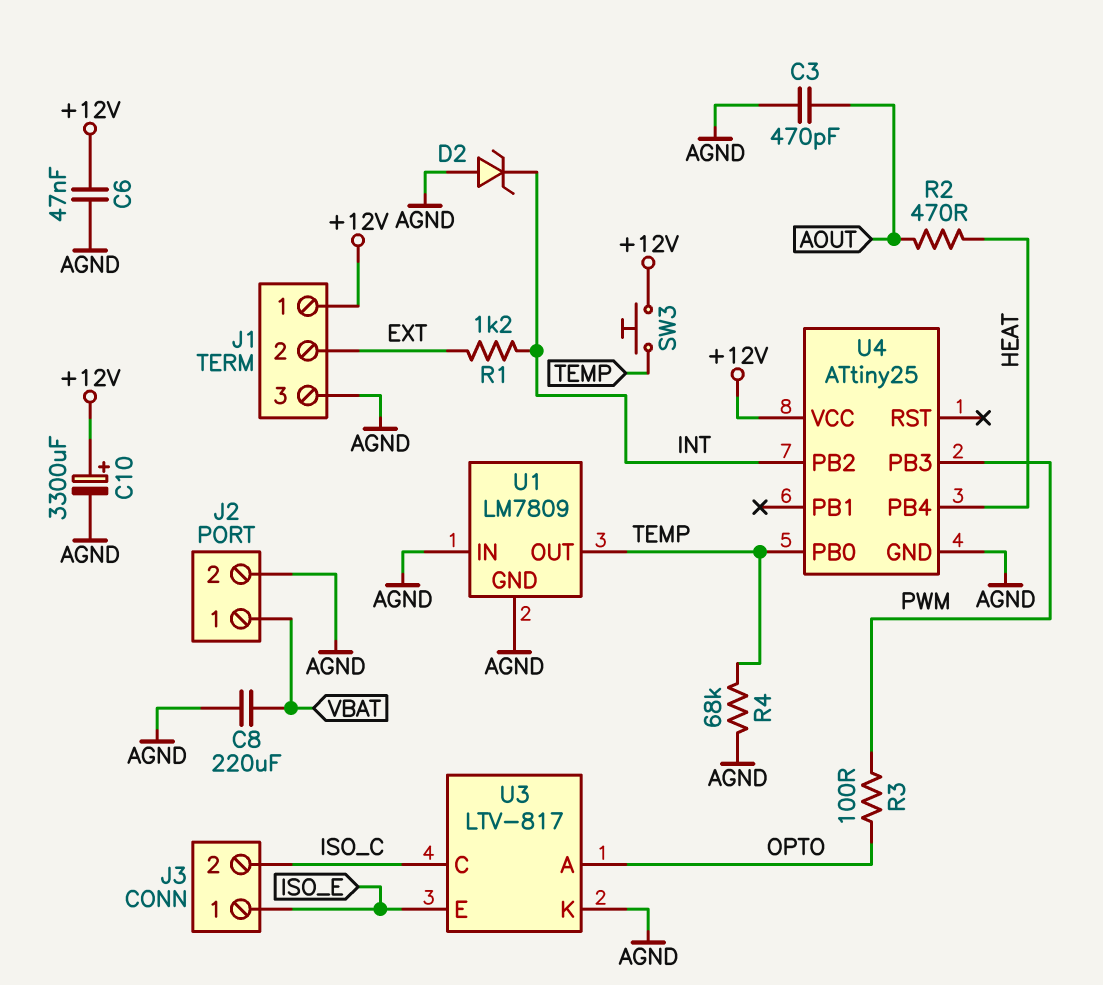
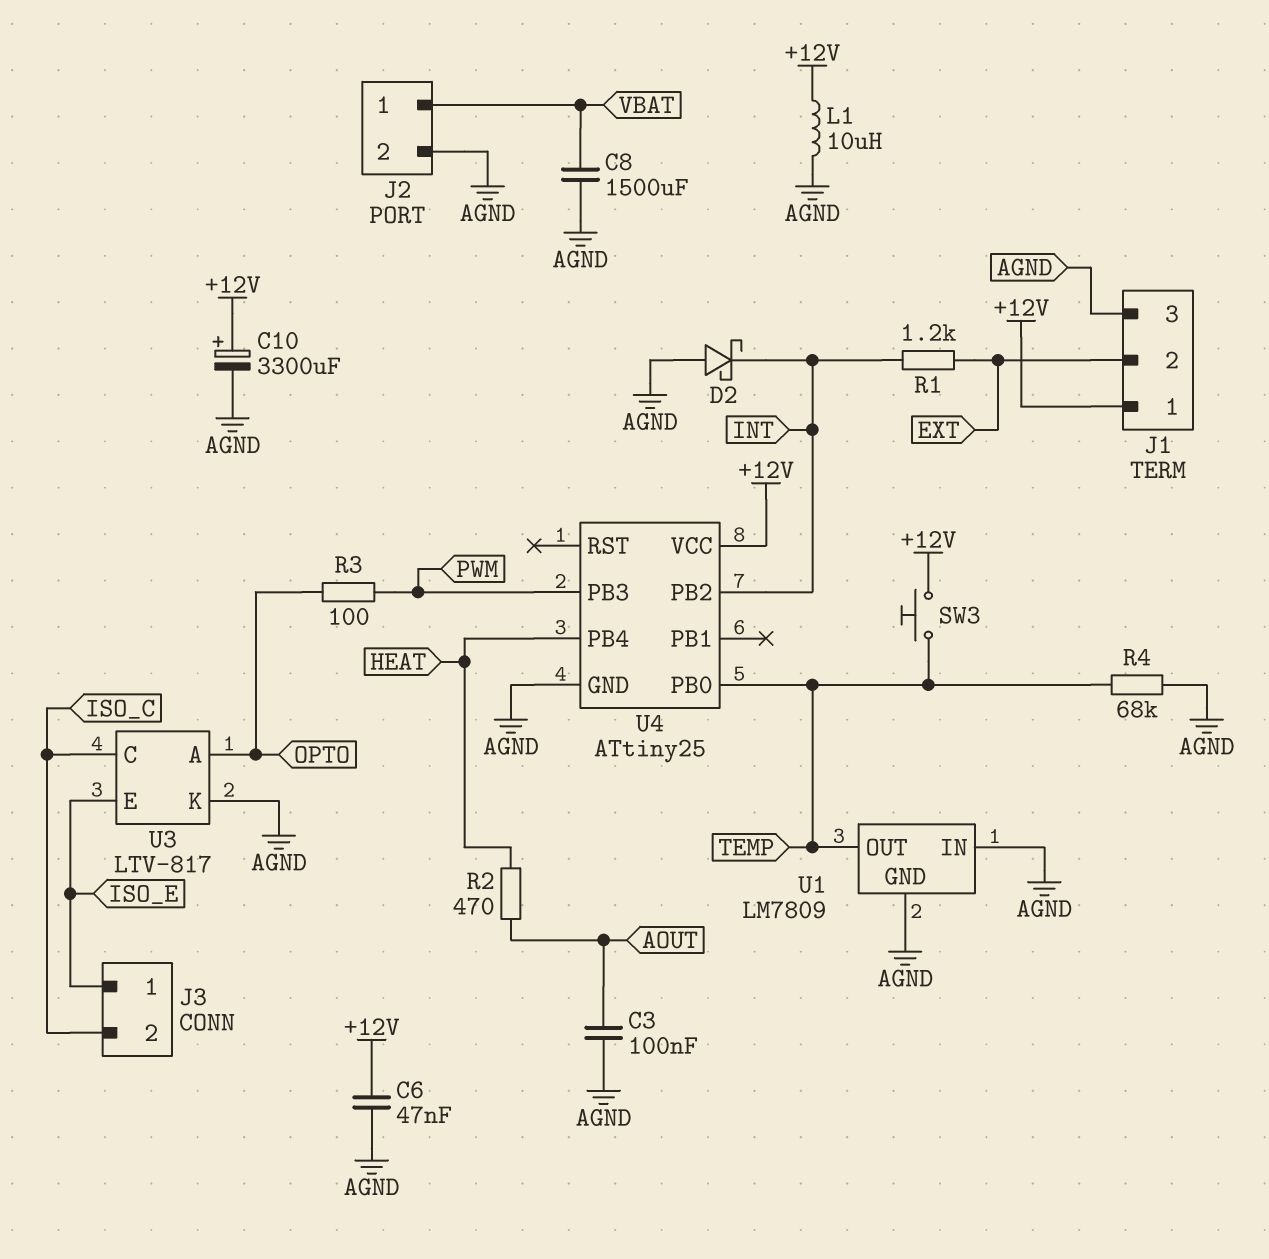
C3: 470pF (AGND, AOUT) -> 100nF (AGND, AOUT)
C8: 220uF (AGND, VBAT) -> 1500uF (AGND, VBAT)
D2: zener (A AGND, K INT) -> schottky (A AGND, K INT)
L1: none -> 10uH (+12V, AGND)

